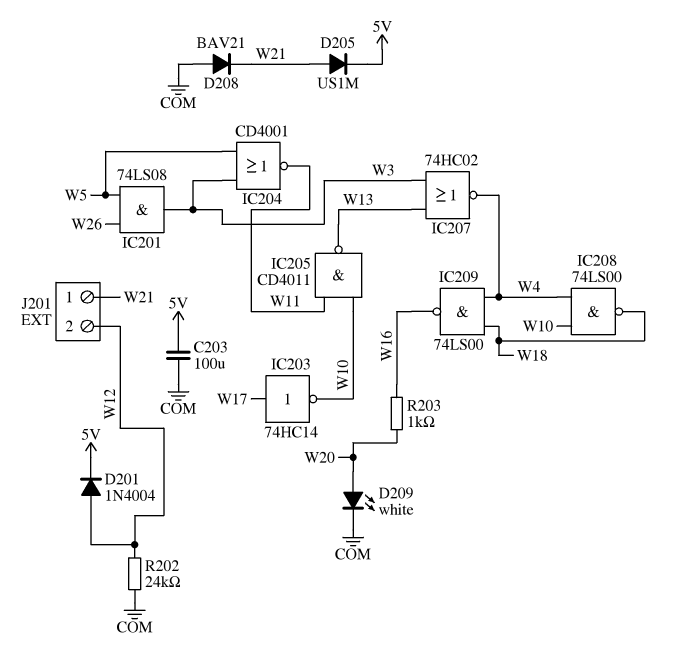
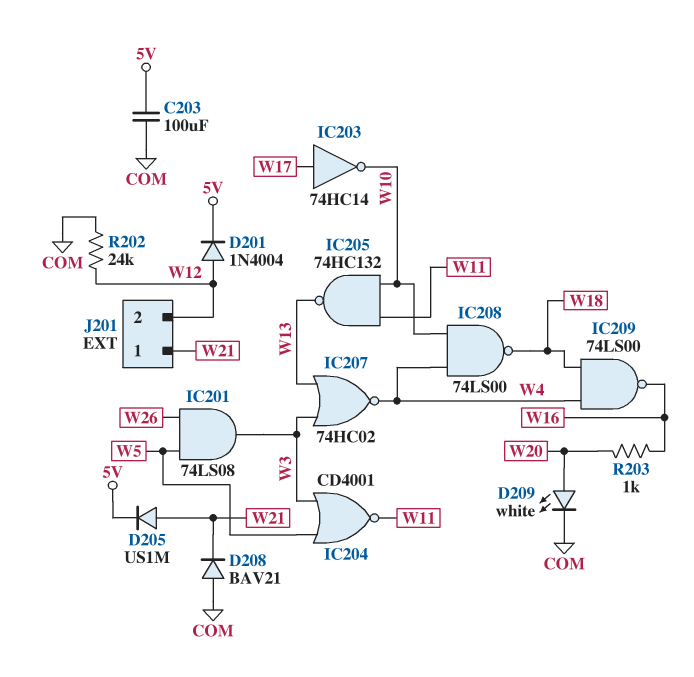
IC205: NAND CD4011 (in W10, in W11, out W13) -> NAND 74HC132 (in W10, in W11, out W13)

